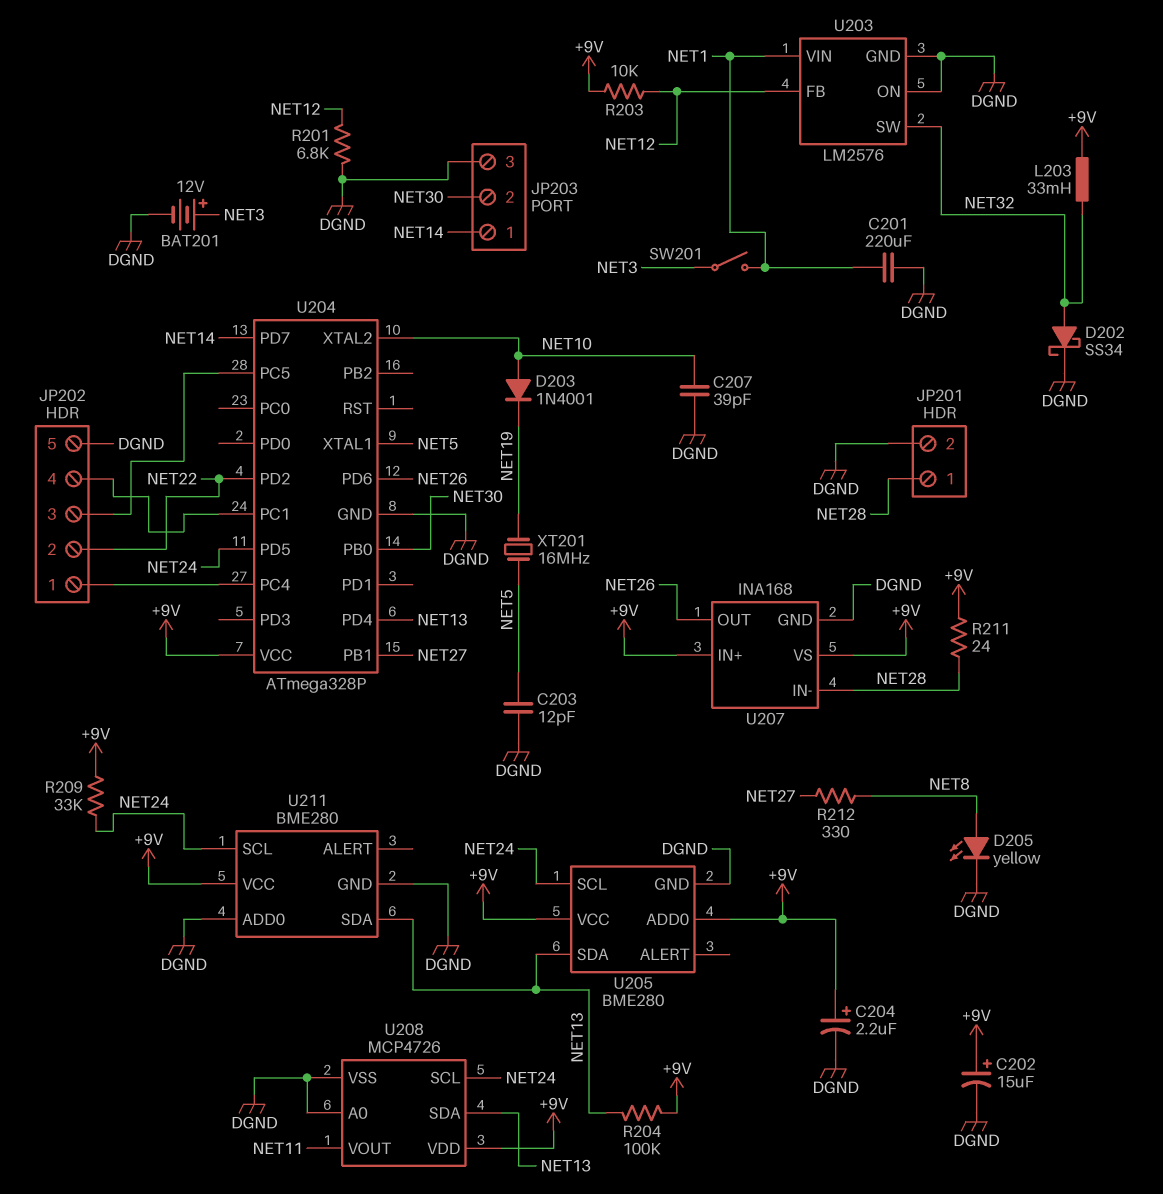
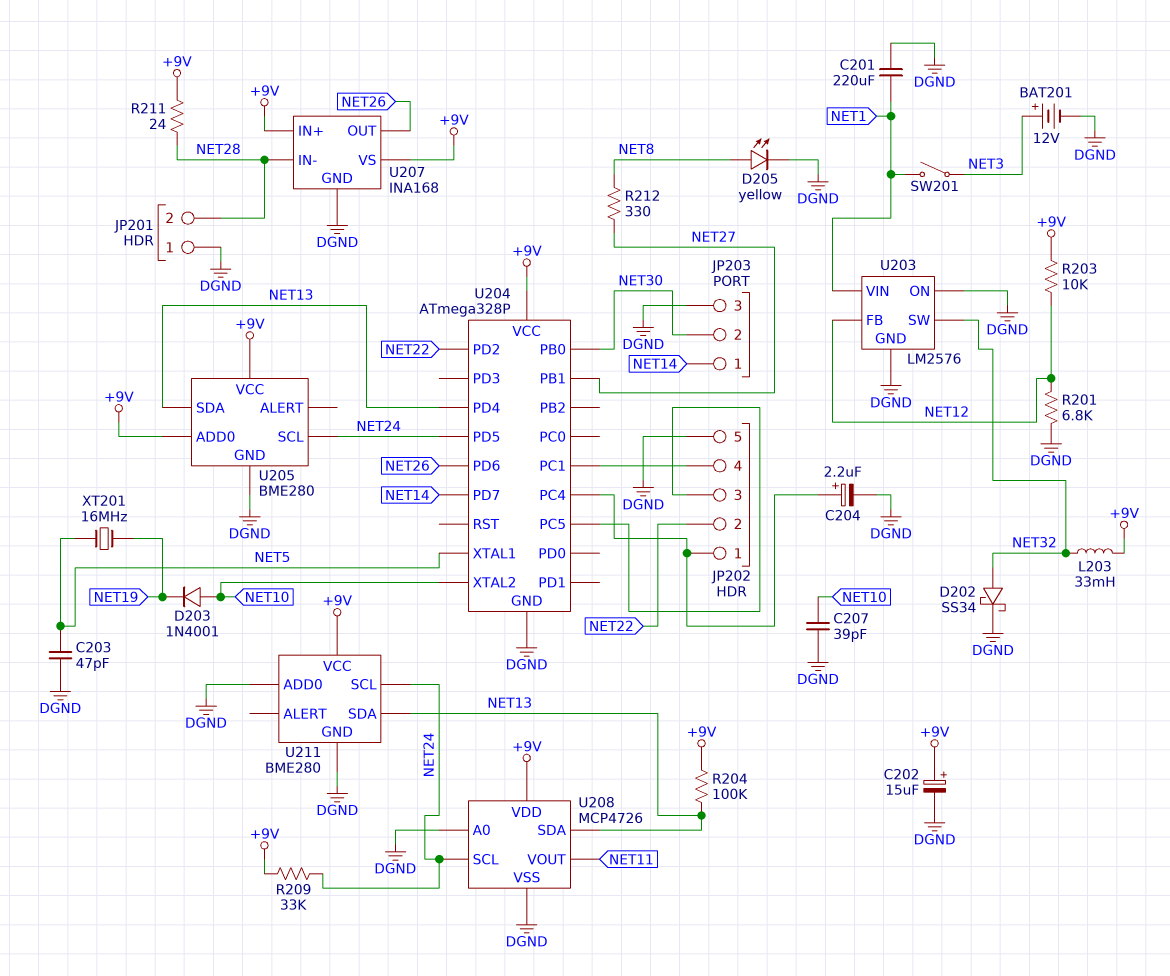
C203: 12pF (DGND, NET5) -> 47pF (DGND, NET5)
C204: 2.2uF (plus +9V, minus DGND) -> 2.2uF (plus JP202/1, minus DGND)
JP201 pin 1: NET28 -> DGND
JP201 pin 2: DGND -> NET28

